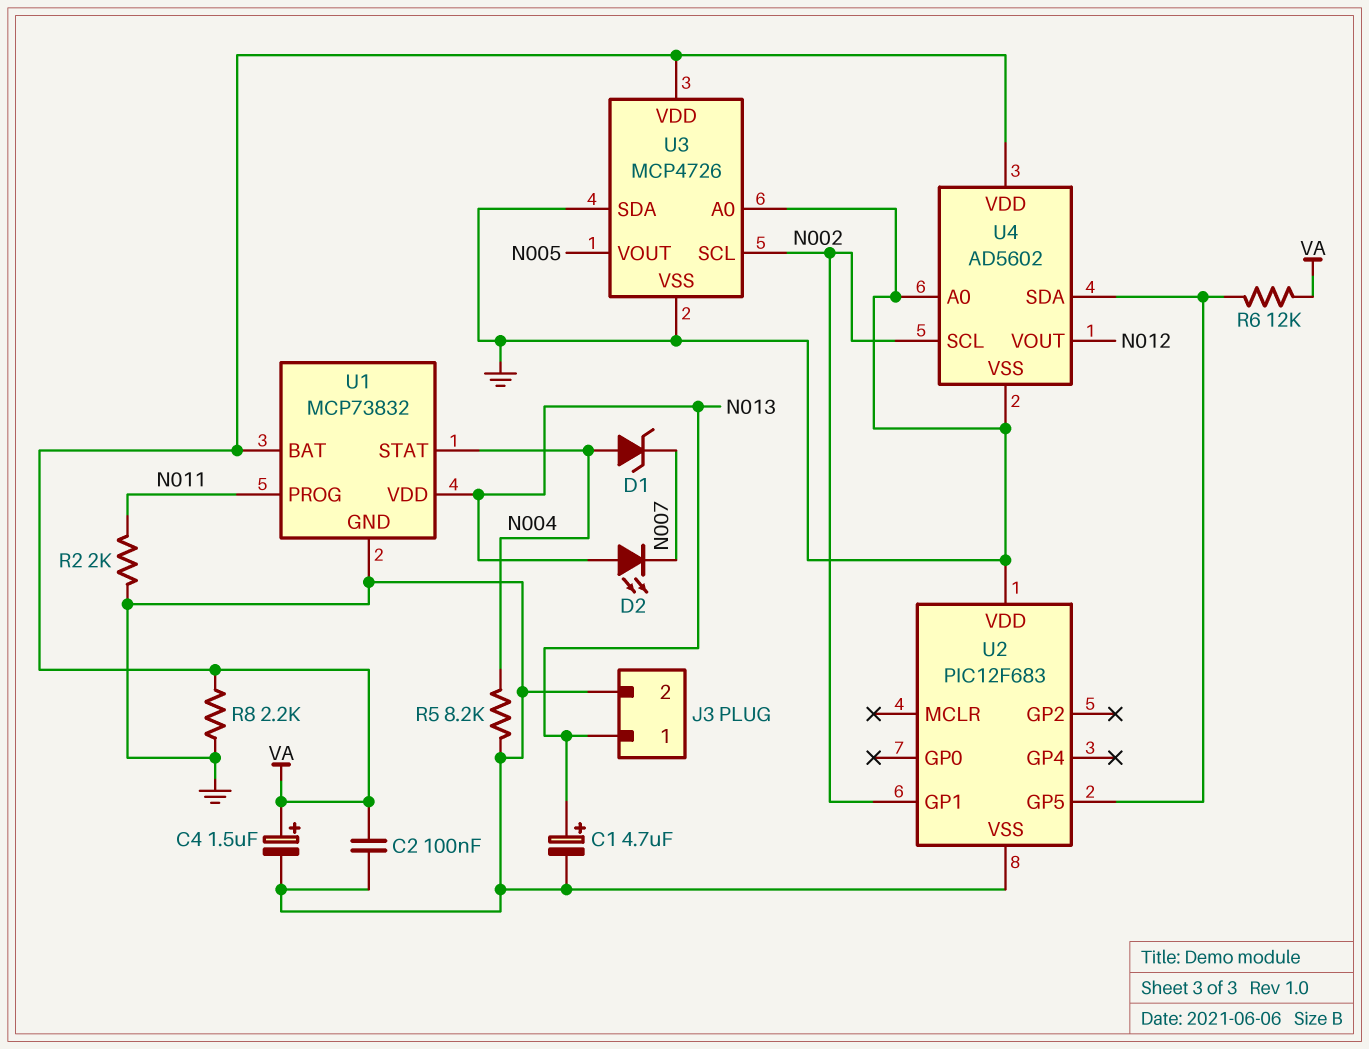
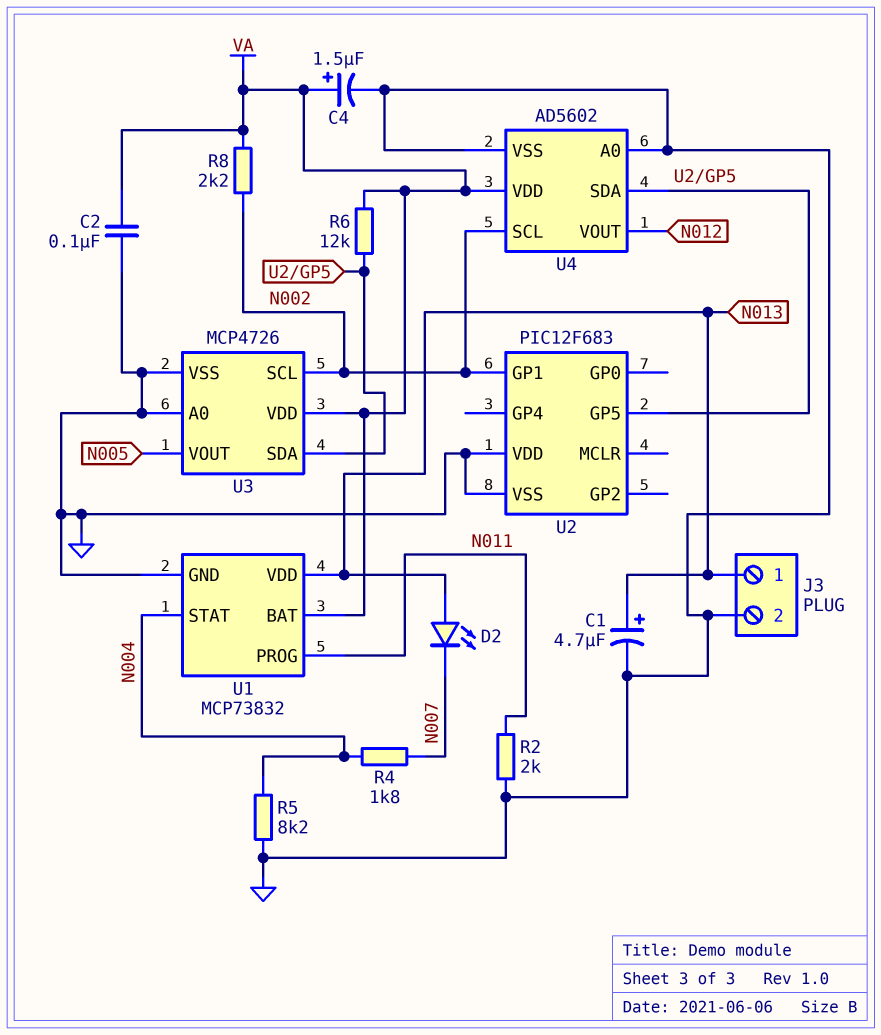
D1: zener (A N004, K N007) -> none
R4: none -> 1.8k (N004, N007)
R8: 2.2k (GND, VA) -> 2.2k (N002, VA)
U3 pin SDA: GND -> U2/GP5

